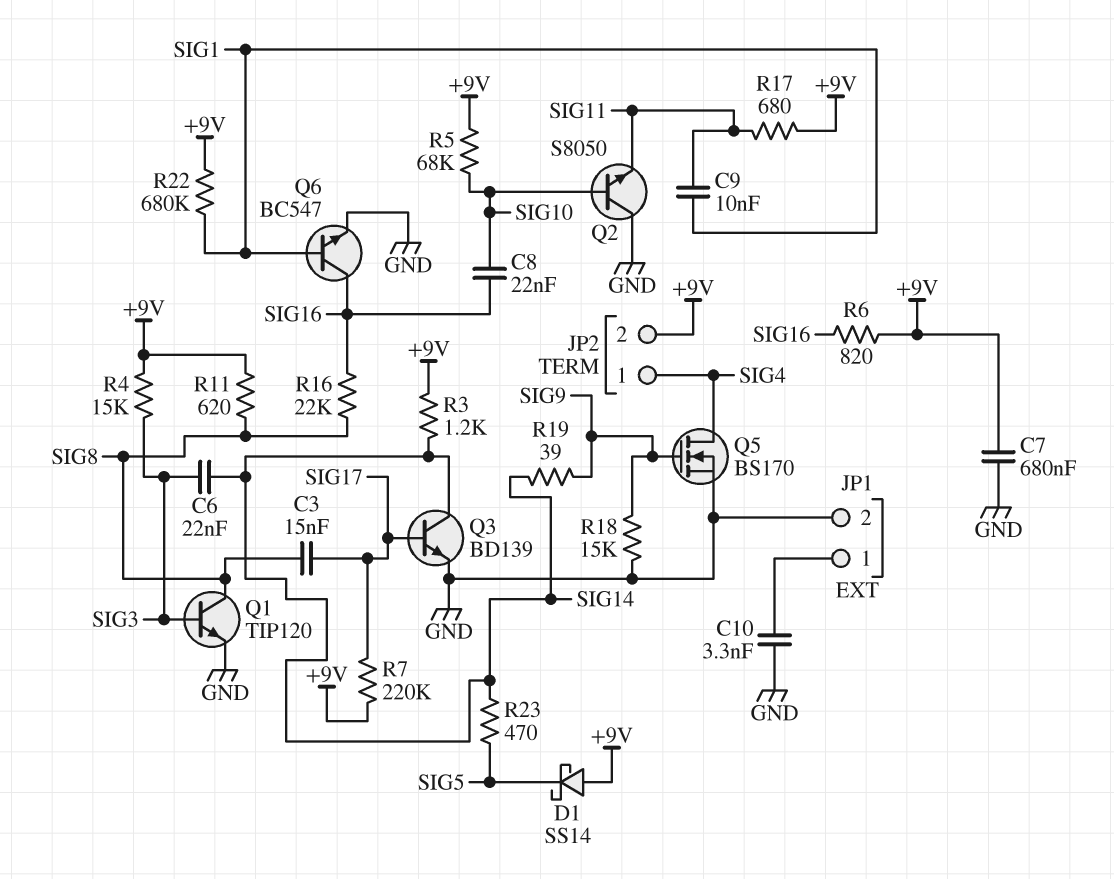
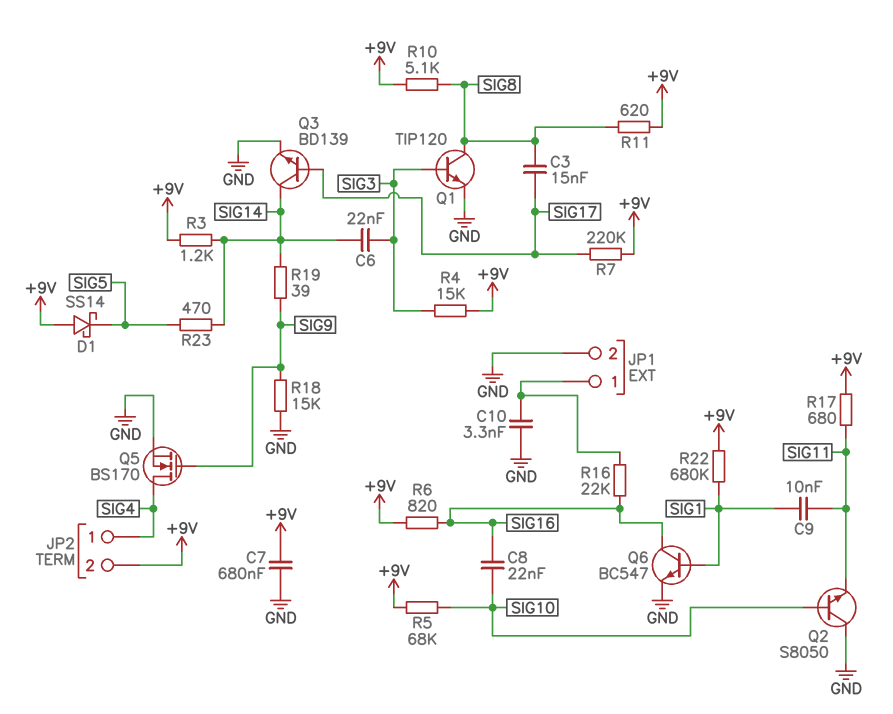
R10: none -> 5.1k (+9V, SIG8)
R16: 22k (SIG8, SIG16) -> 22k (JP1/1, SIG16)

